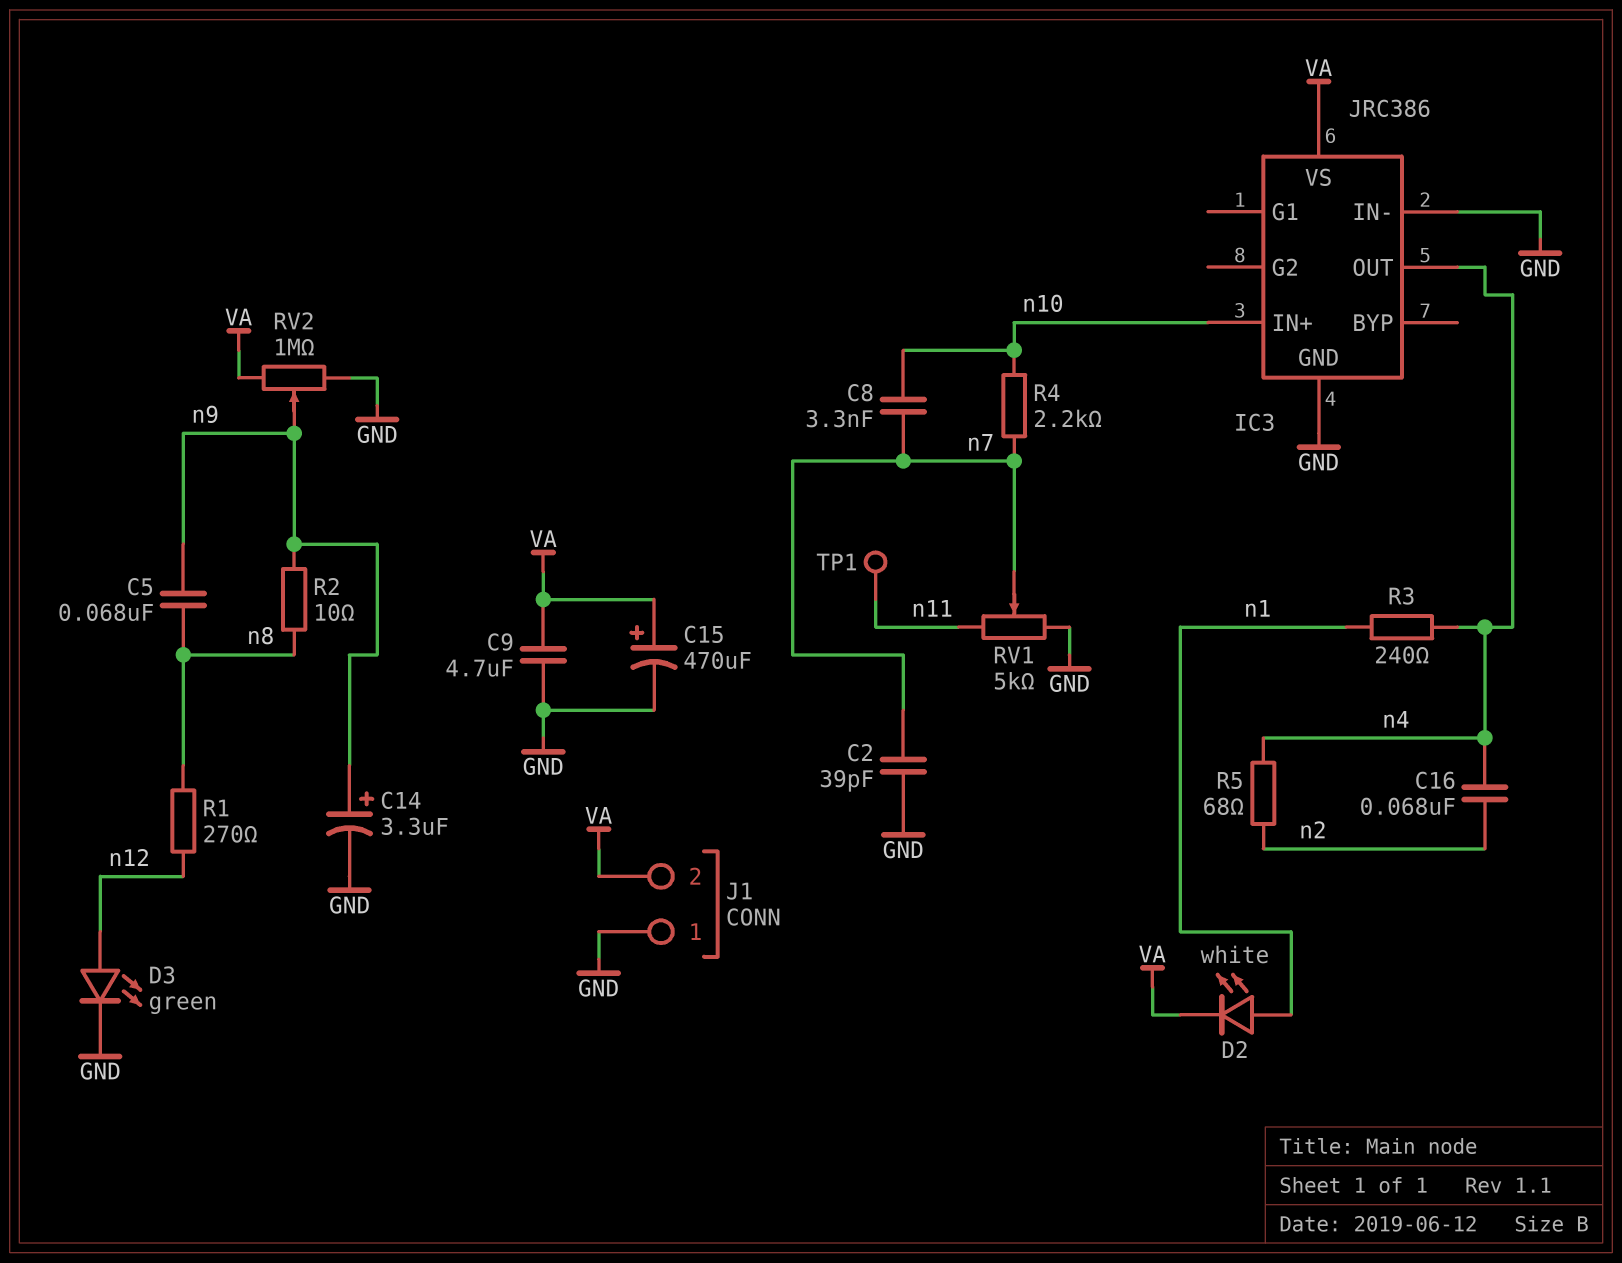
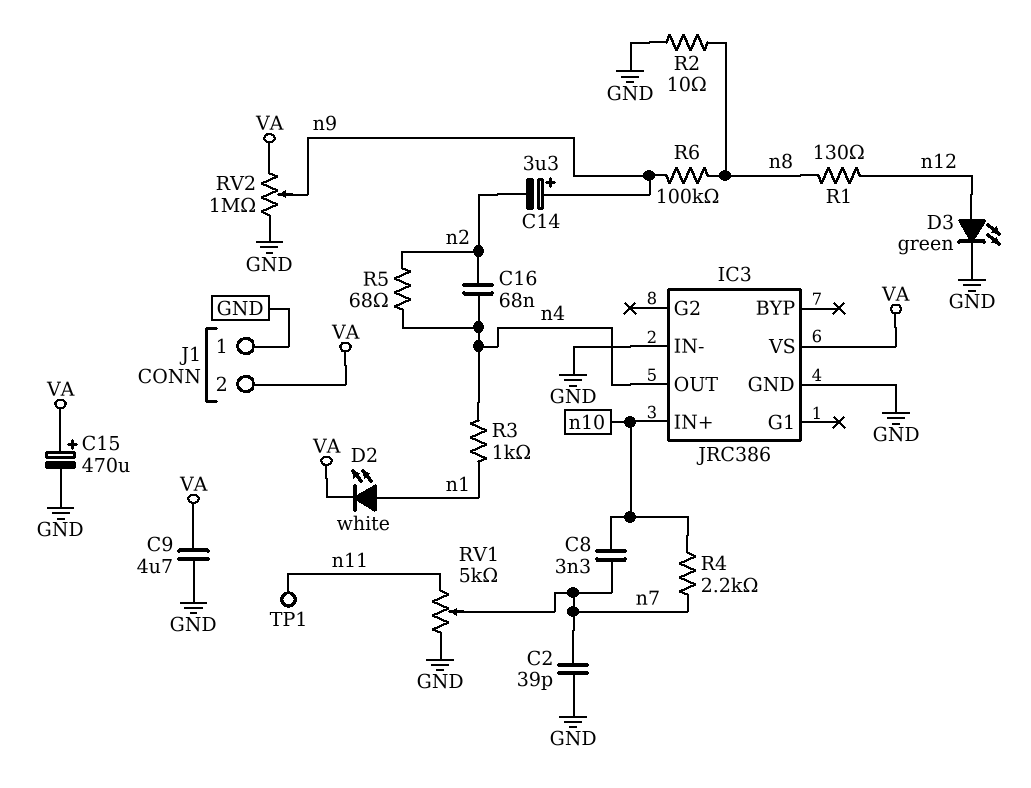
C5: 68nF (n8, n9) -> none
C14: 3.3uF (plus n9, minus GND) -> 3.3uF (plus n9, minus n2)
R1: 270 (n8, n12) -> 130 (n8, n12)
R2: 10 (n8, n9) -> 10 (GND, n8)
R3: 240 (n1, n4) -> 1k (n1, n4)
R6: none -> 100k (n8, n9)

